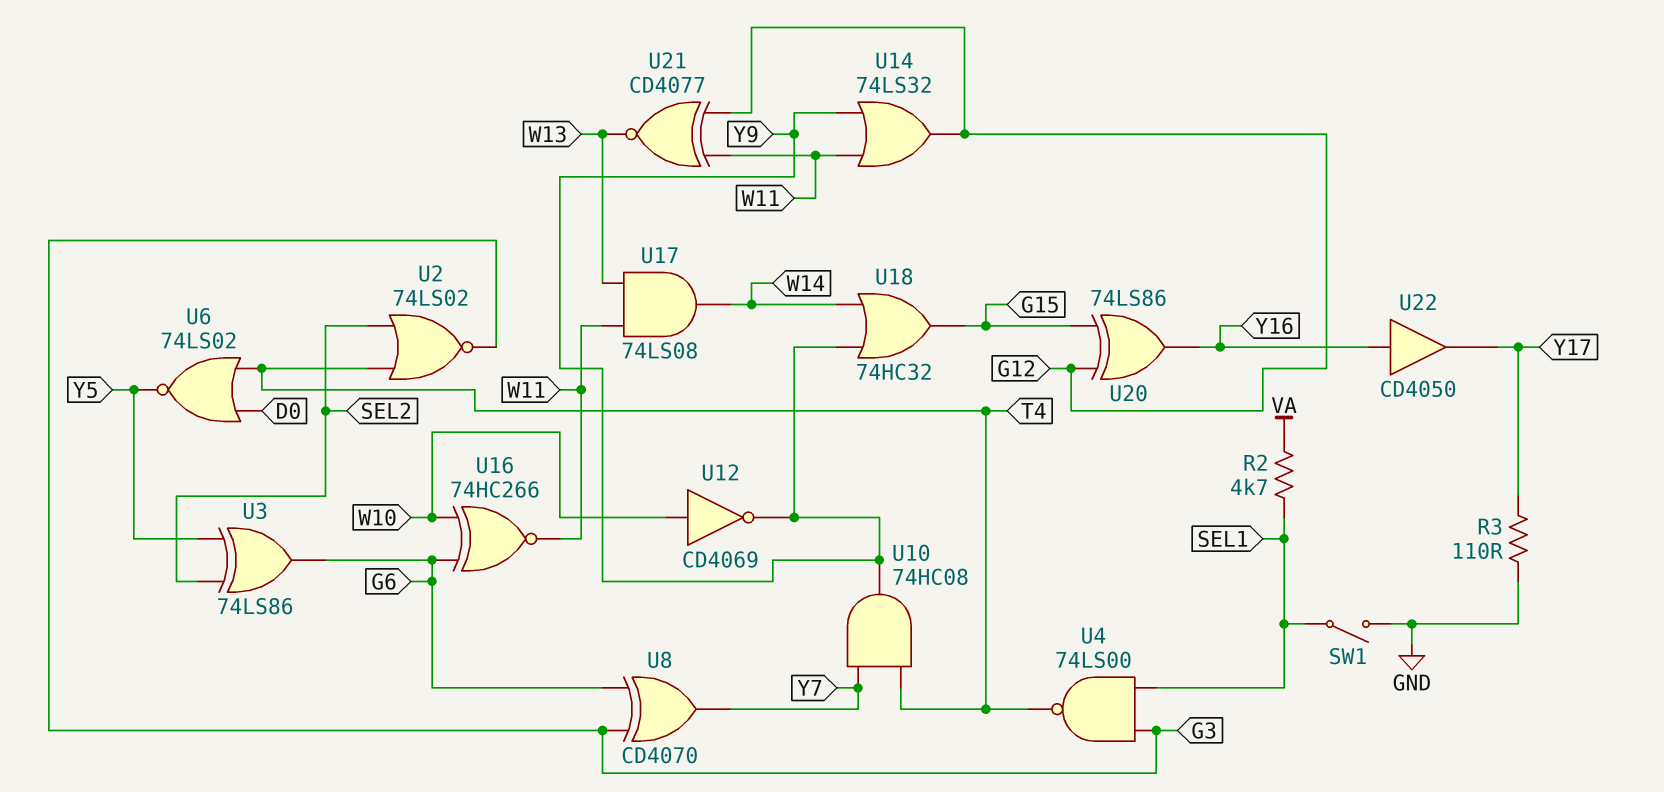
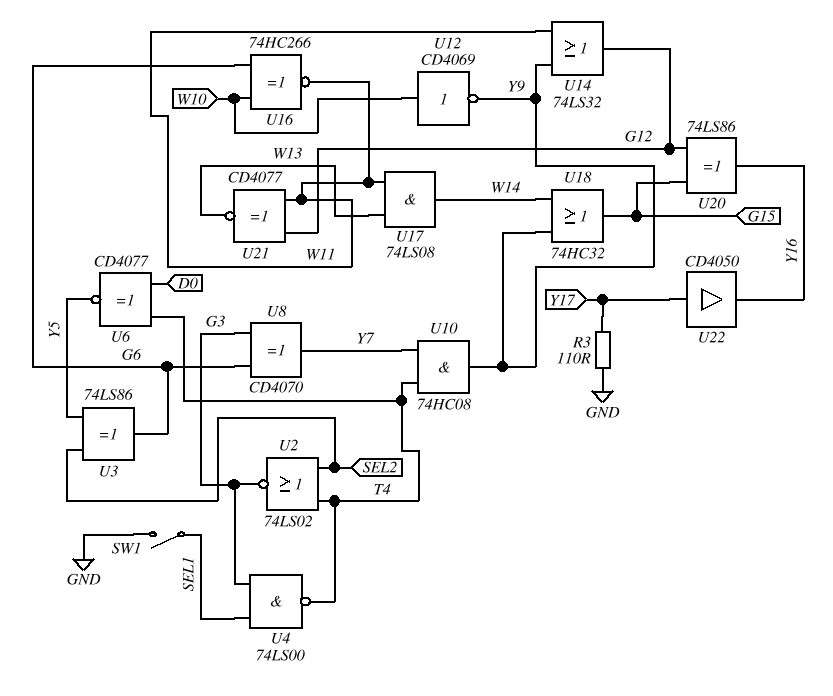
R2: 4.7k (SEL1, VA) -> none
U6: NOR 74LS02 (in D0, in T4, out Y5) -> XNOR CD4077 (in D0, in T4, out Y5)
U22: buffer CD4050 (in Y16, out Y17) -> buffer CD4050 (in Y17, out Y16)

